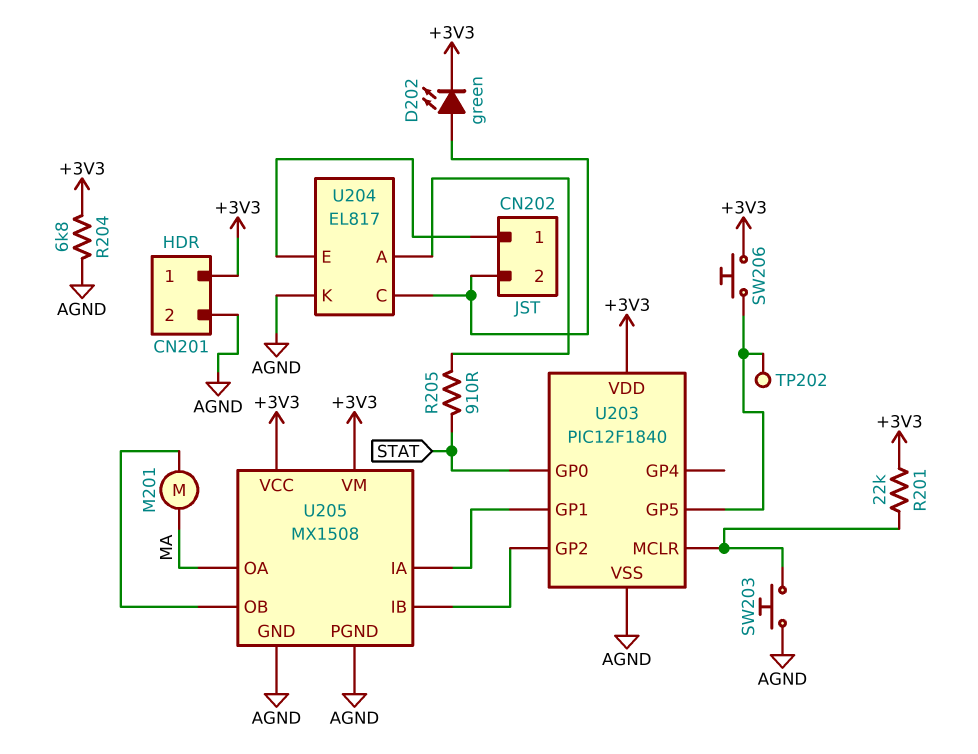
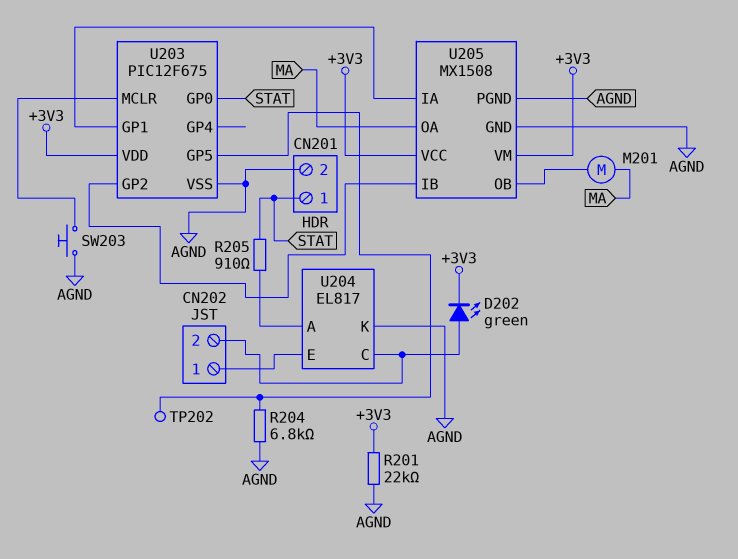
CN201 pin 1: +3V3 -> STAT
R201: 22k (+3V3, U203/MCLR) -> 22k (+3V3, AGND)
R204: 6.8k (+3V3, AGND) -> 6.8k (AGND, U203/GP5)
SW206: button (+3V3, U203/GP5) -> none
U203: PIC12F1840 -> PIC12F675

